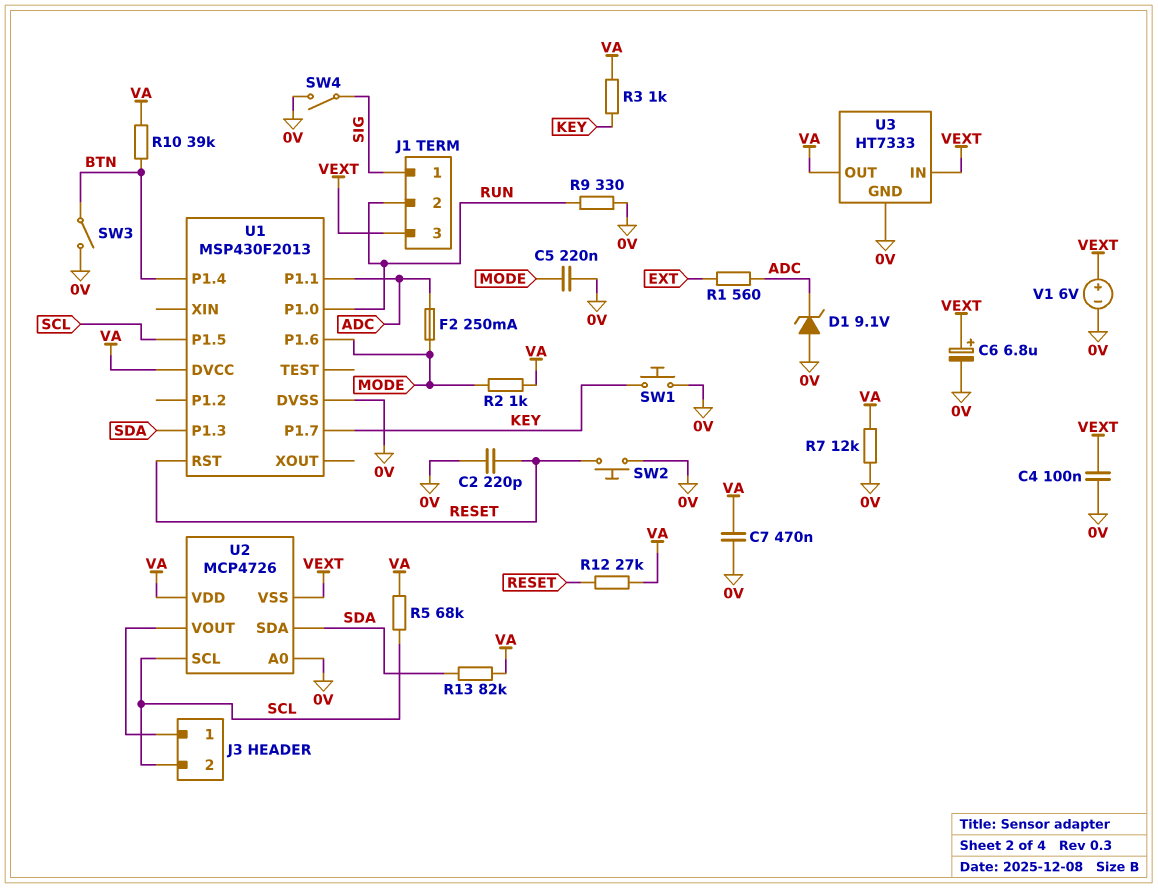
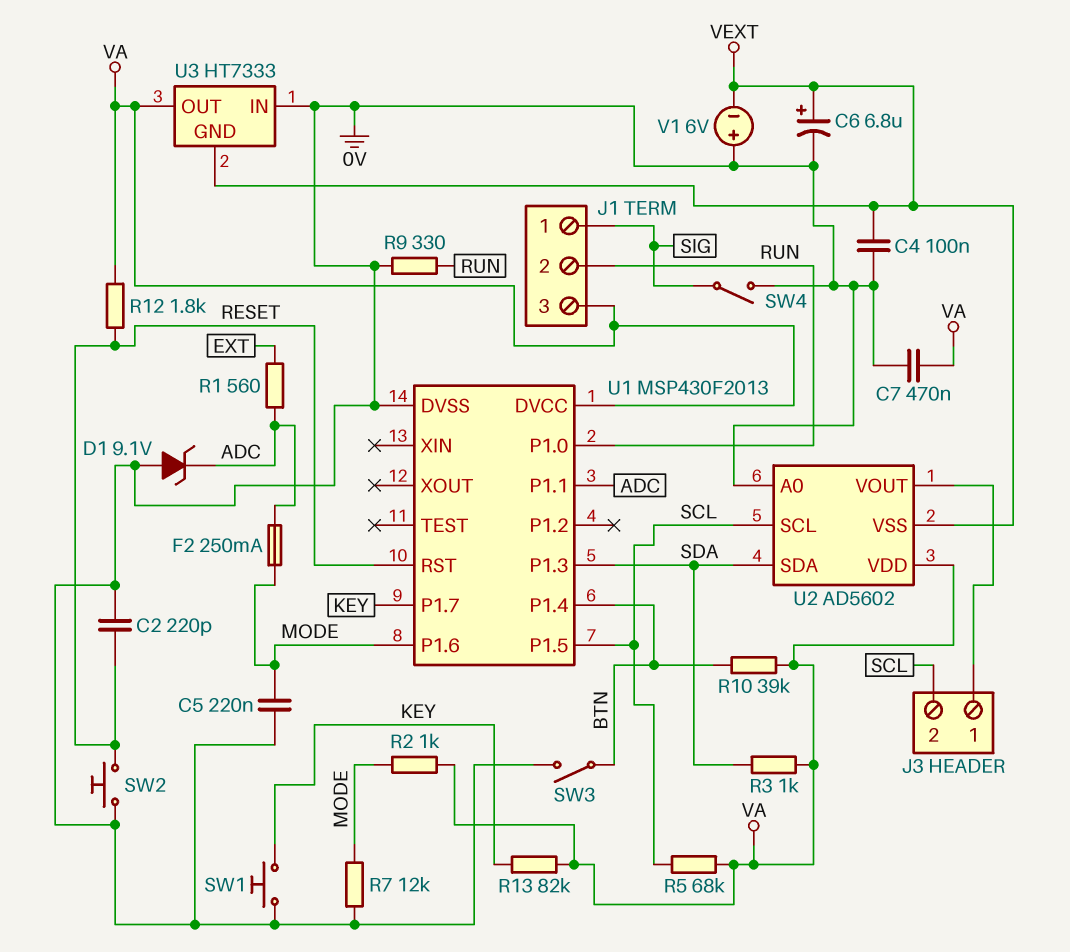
J1 pin 3: VEXT -> VA
R3: 1k (KEY, VA) -> 1k (SDA, VA)
R7: 12k (0V, VA) -> 12k (0V, MODE)
R12: 27k (RESET, VA) -> 1.8k (RESET, VA)
R13: 82k (SDA, VA) -> 82k (KEY, VA)
U2: MCP4726 -> AD5602
U3 pin GND: 0V -> VEXT
U3 pin IN: VEXT -> 0V
V1: 6V (plus VEXT, minus 0V) -> 6V (plus 0V, minus VEXT)

